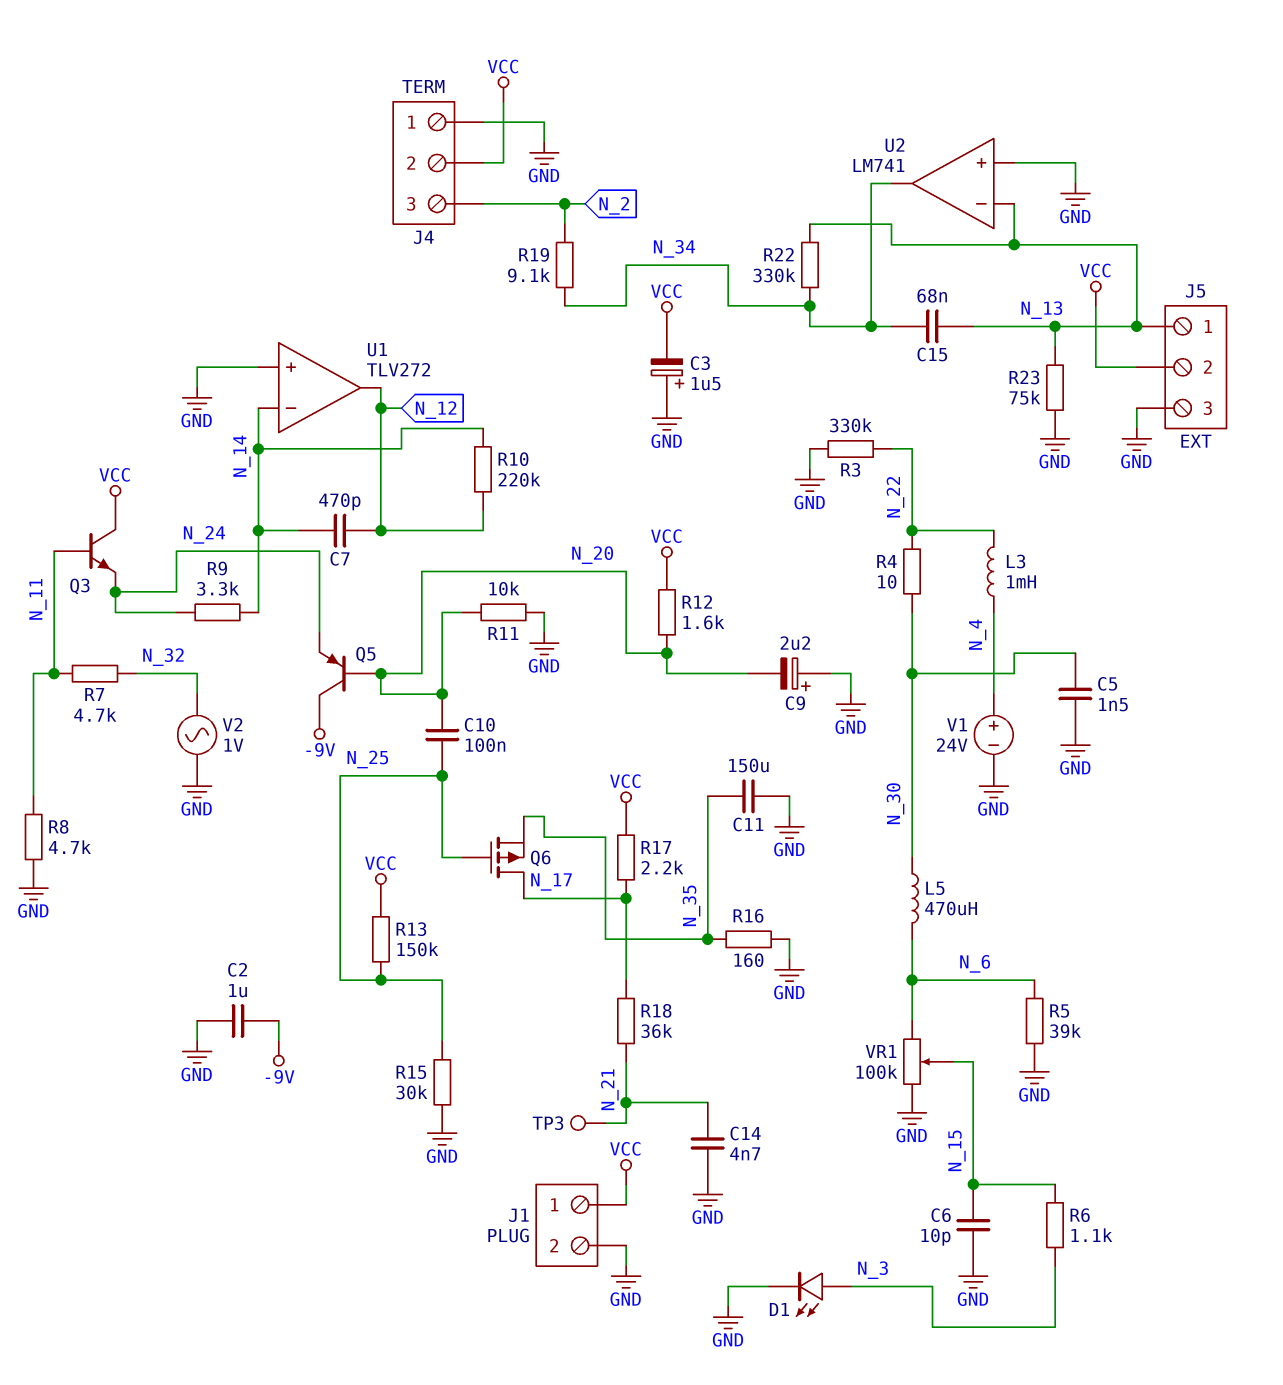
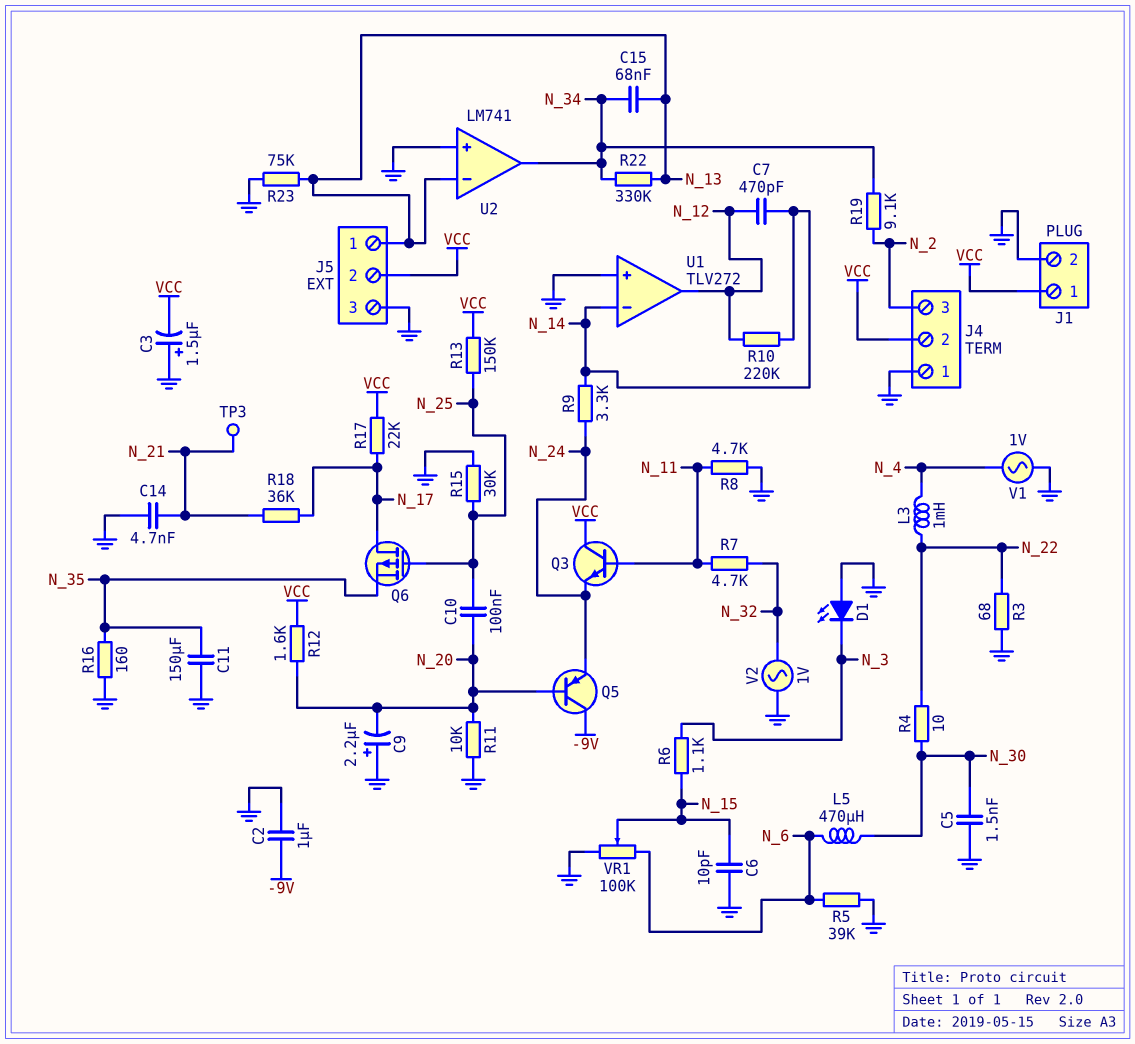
D1: LED (A N_3, K GND) -> LED (A GND, K N_3)
R3: 330k (GND, N_22) -> 68 (GND, N_22)
R17: 2.2k (N_17, VCC) -> 22k (N_17, VCC)
V1: 24V (plus N_4, minus GND) -> AC 1V (GND, N_4)

